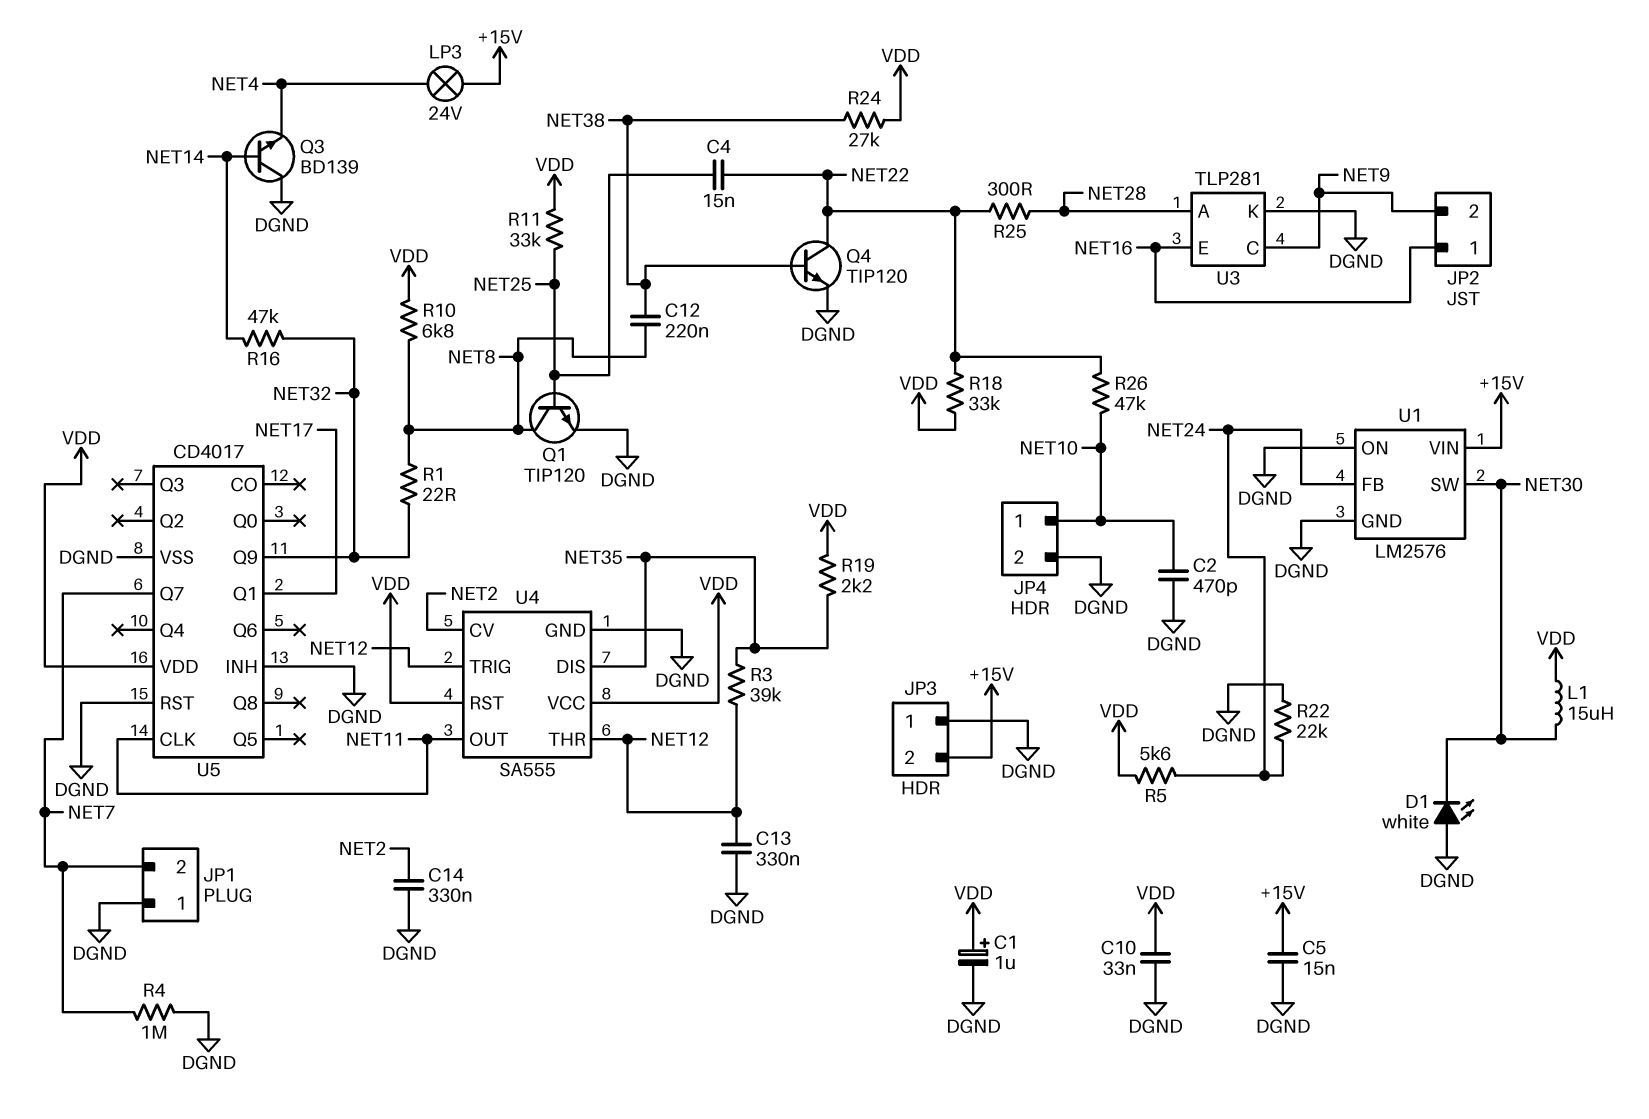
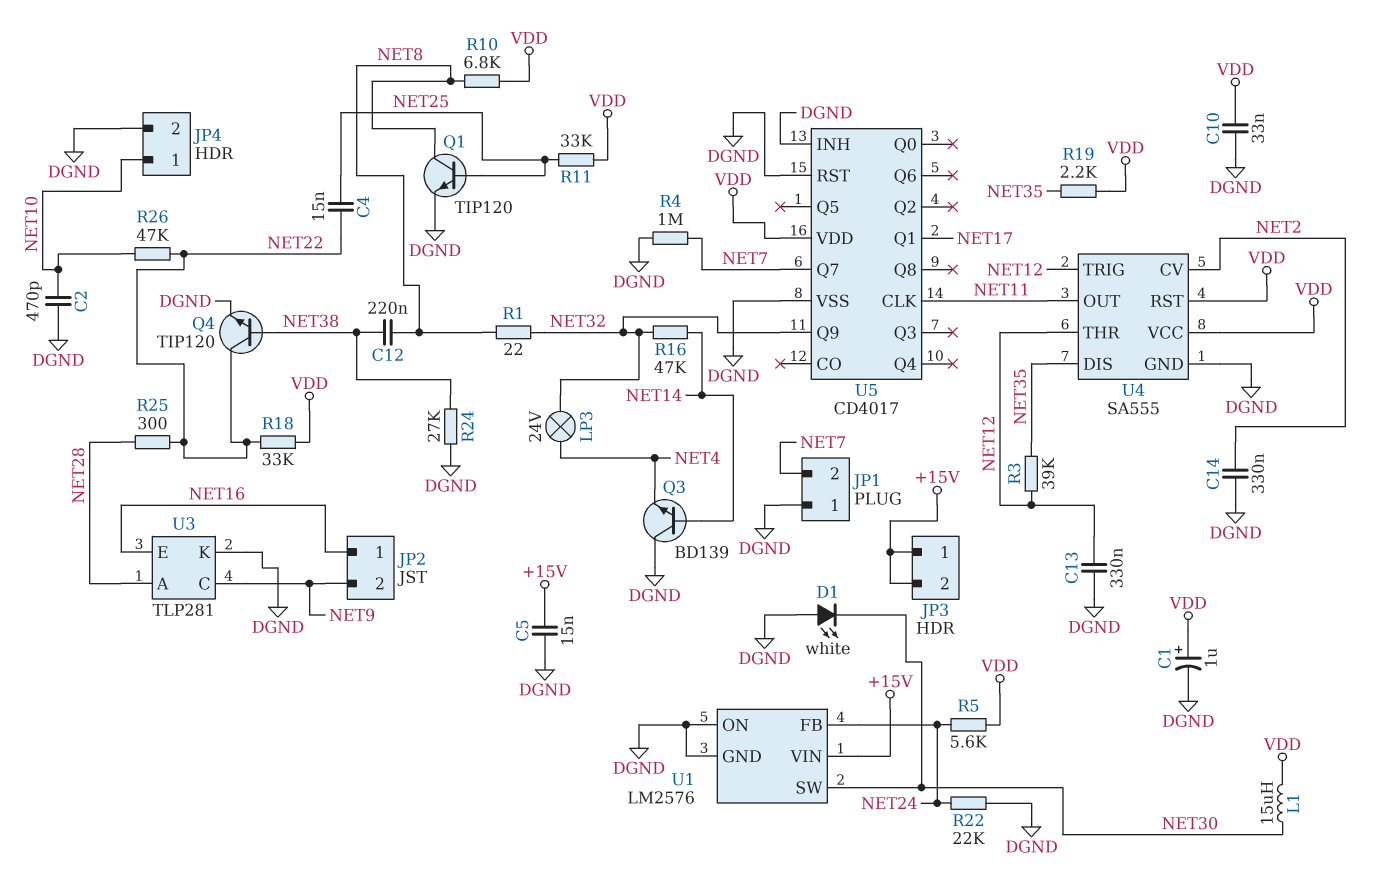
JP3 pin 1: DGND -> +15V
LP3: lamp 24V (+15V, NET4) -> lamp 24V (NET4, NET32)
R24: 27k (NET38, VDD) -> 27k (DGND, NET38)

